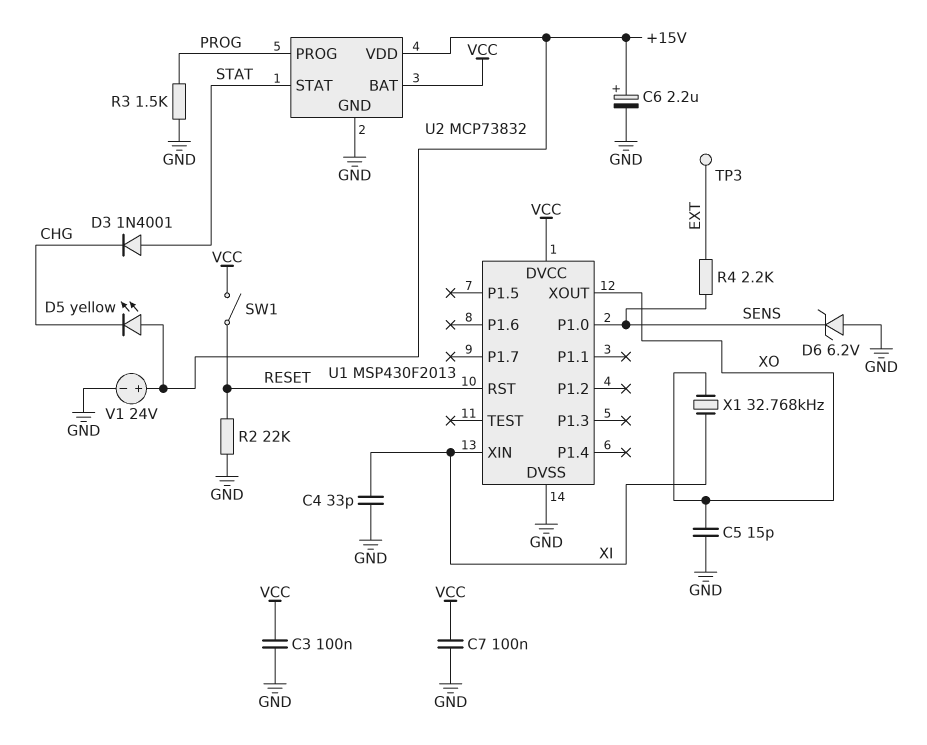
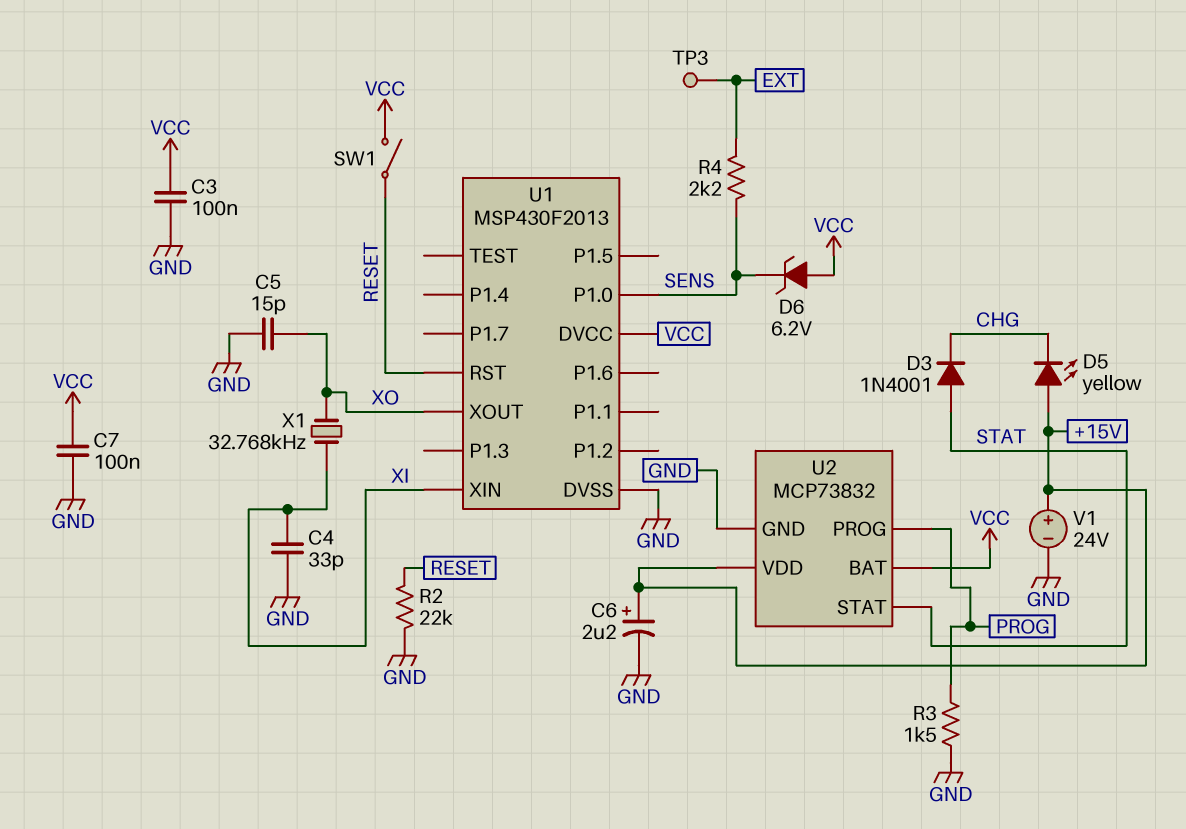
D6: zener 6.2V (A GND, K SENS) -> zener 6.2V (A VCC, K SENS)

